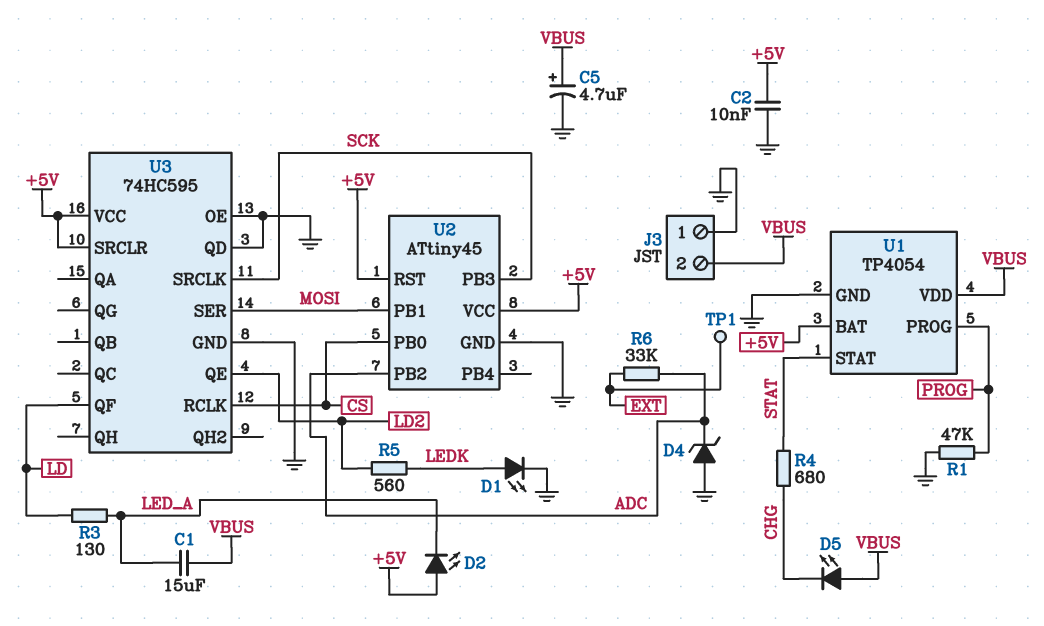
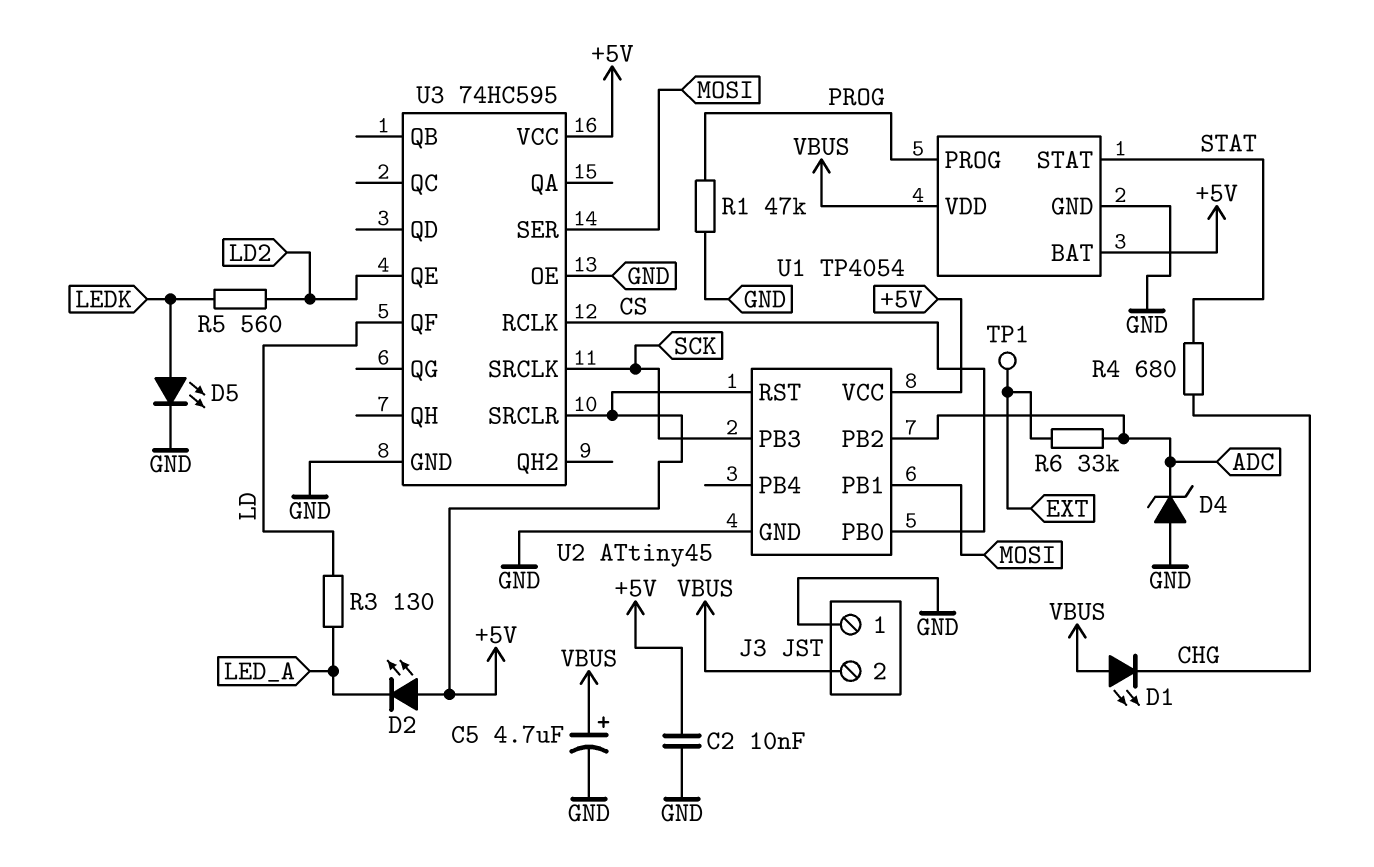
C1: 15uF (LED_A, VBUS) -> none
D1: LED (A LEDK, K GND) -> LED (A VBUS, K CHG)
D5: LED (A VBUS, K CHG) -> LED (A LEDK, K GND)
U3 pin QD: GND -> none

